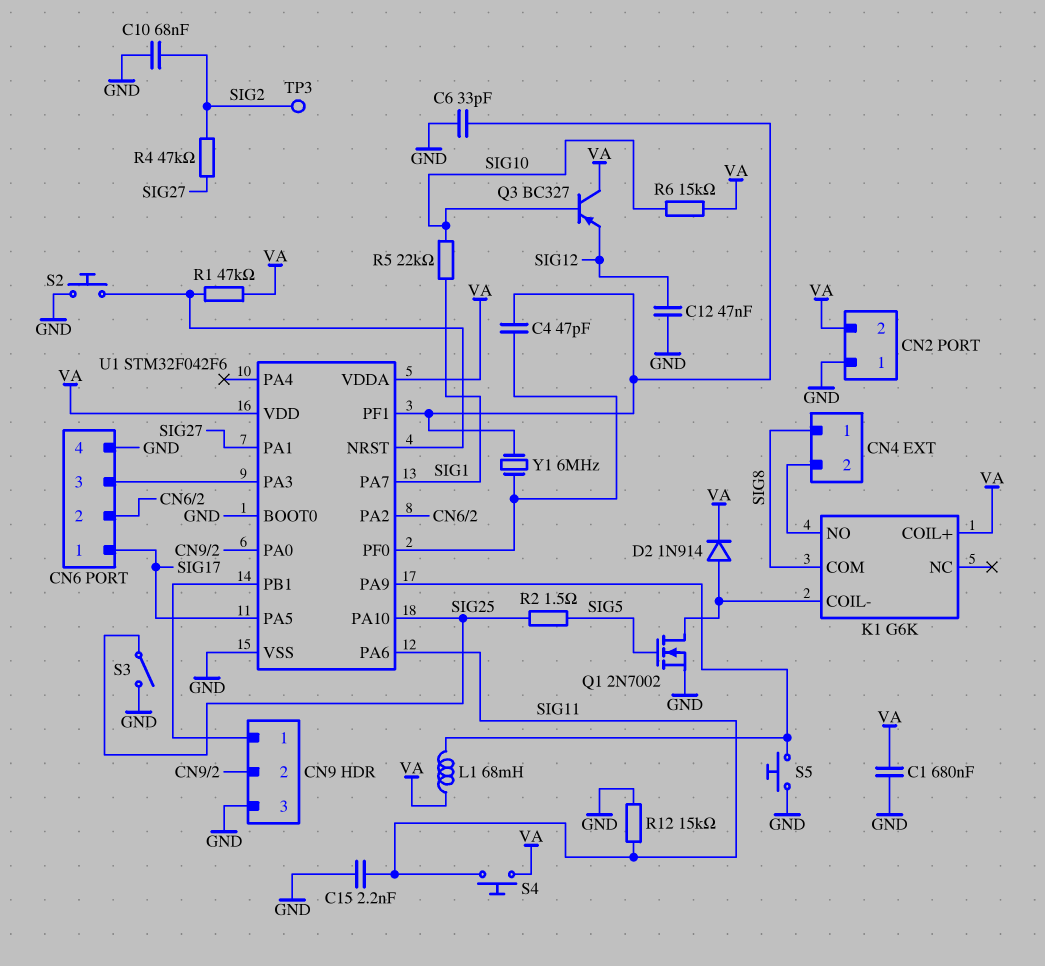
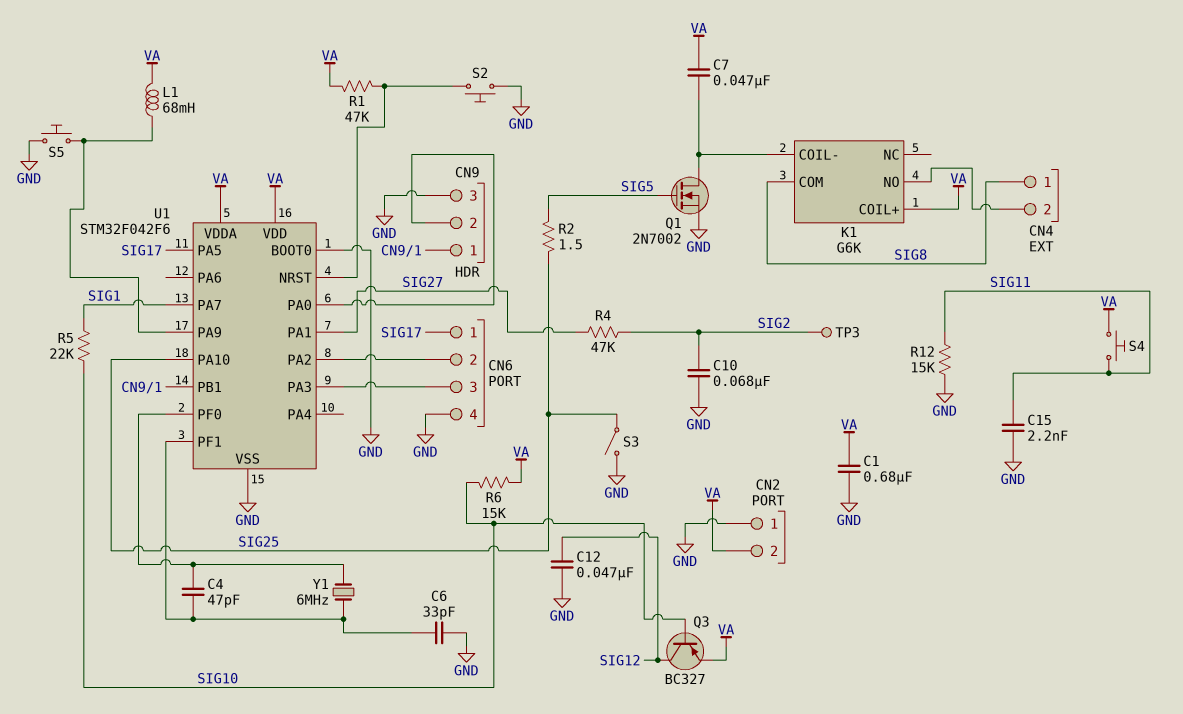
C7: none -> 47nF (K1/COIL-, VA)
D2: diode 1N914 (A K1/COIL-, K VA) -> none
Q3: PNP BC327 (B SIG10, C VA, E SIG12) -> PNP BC327 (B SIG10, C SIG12, E VA)
U1 pin PA6: SIG11 -> none

